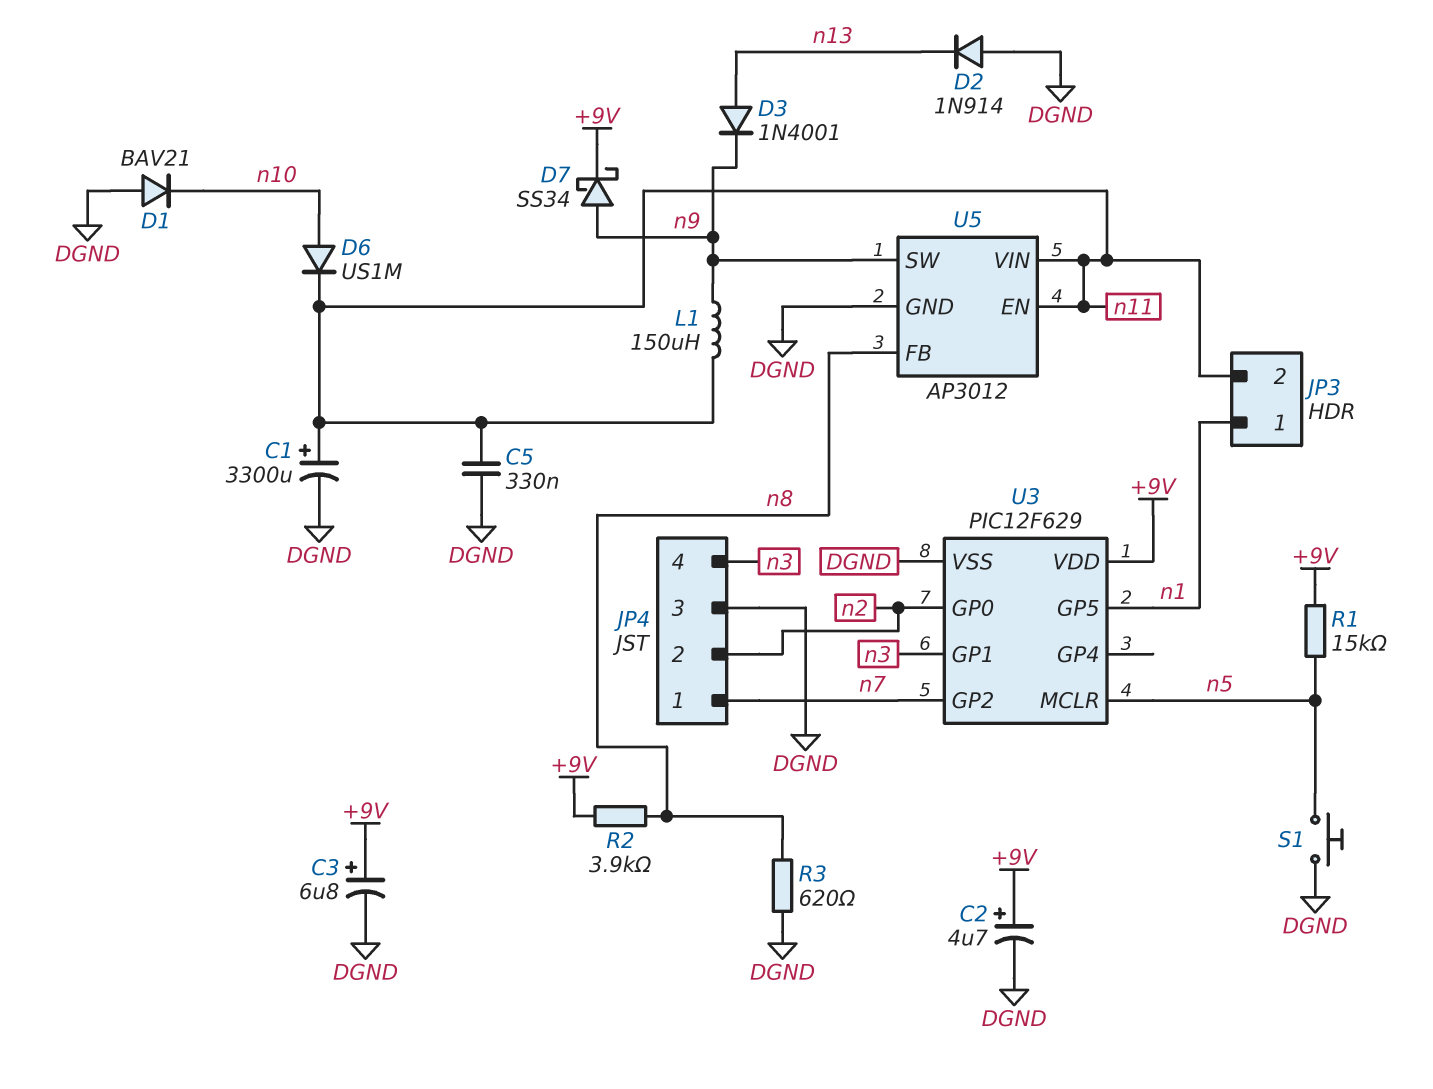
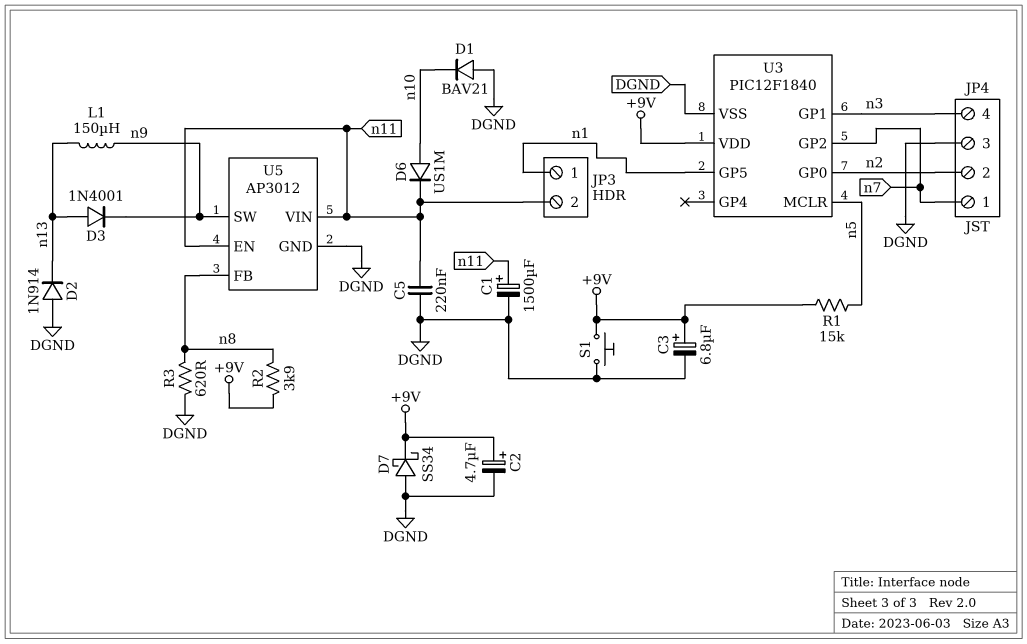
C1: 3300uF (plus n11, minus DGND) -> 1500uF (plus n11, minus DGND)
C5: 330nF (DGND, n11) -> 220nF (DGND, n11)
D7: schottky SS34 (A n9, K +9V) -> schottky SS34 (A DGND, K +9V)
L1: 150uH (n9, n11) -> 150uH (n9, n13)
S1: button (DGND, n5) -> button (+9V, DGND)
U3: PIC12F629 -> PIC12F1840

